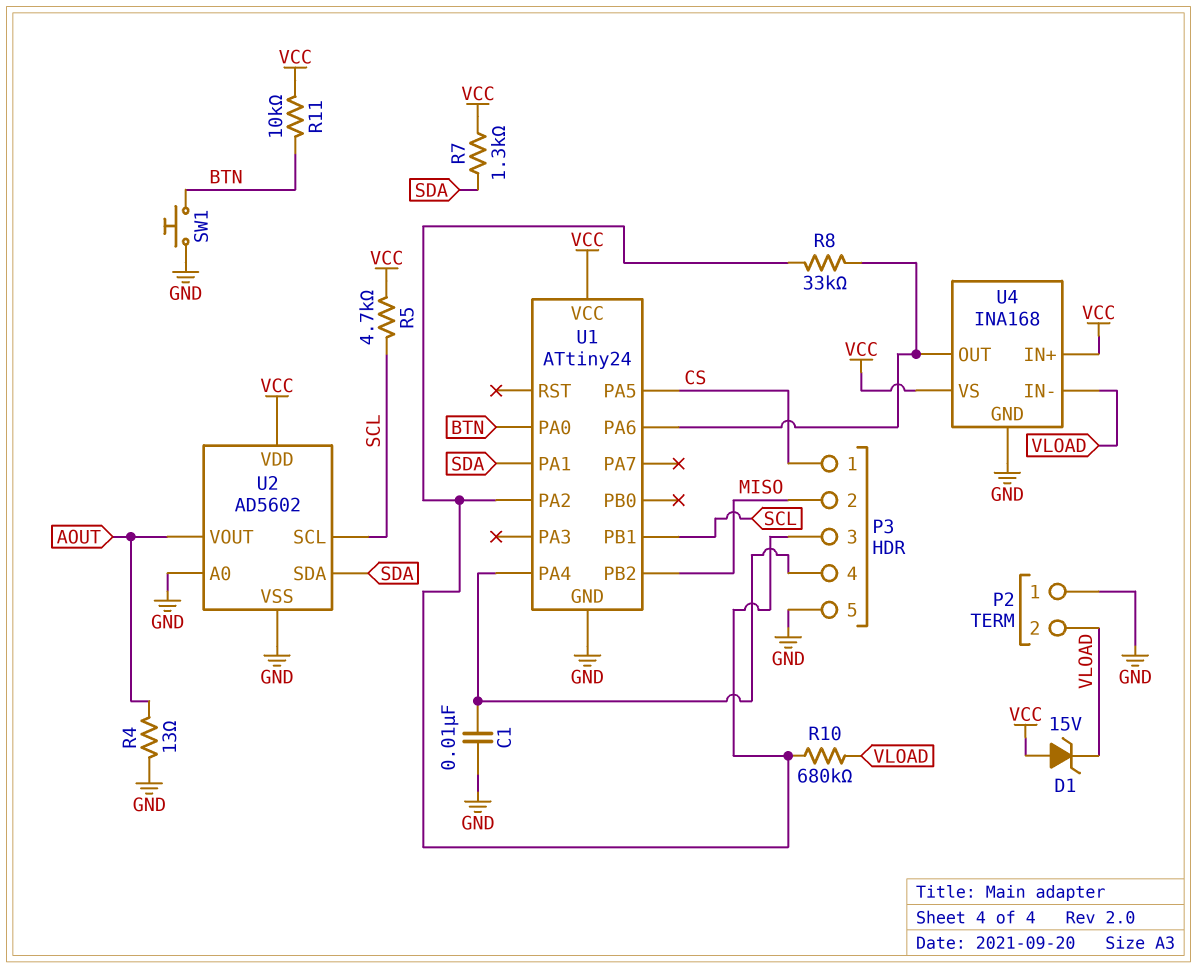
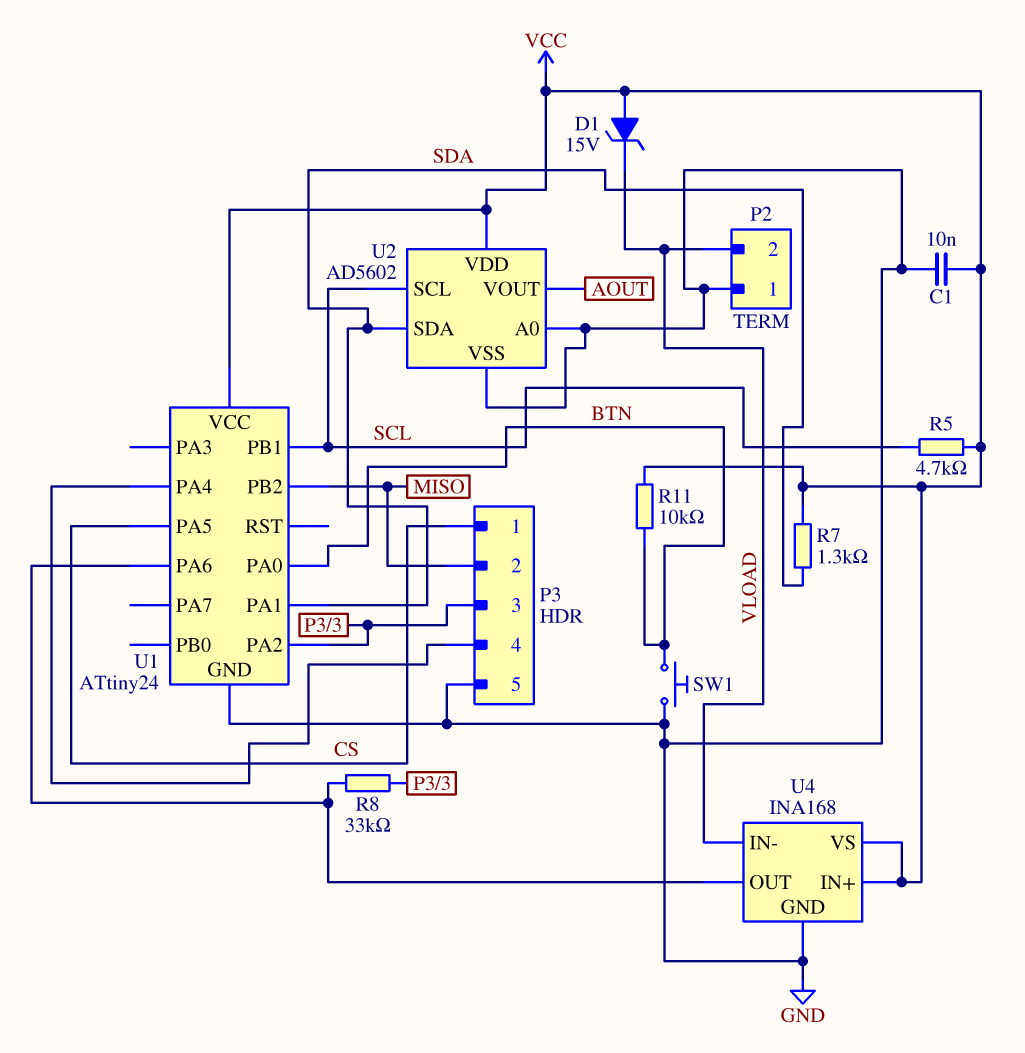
C1: 10nF (GND, P3/4) -> 10nF (GND, VCC)
R4: 13 (AOUT, GND) -> none
R10: 680k (P3/3, VLOAD) -> none

